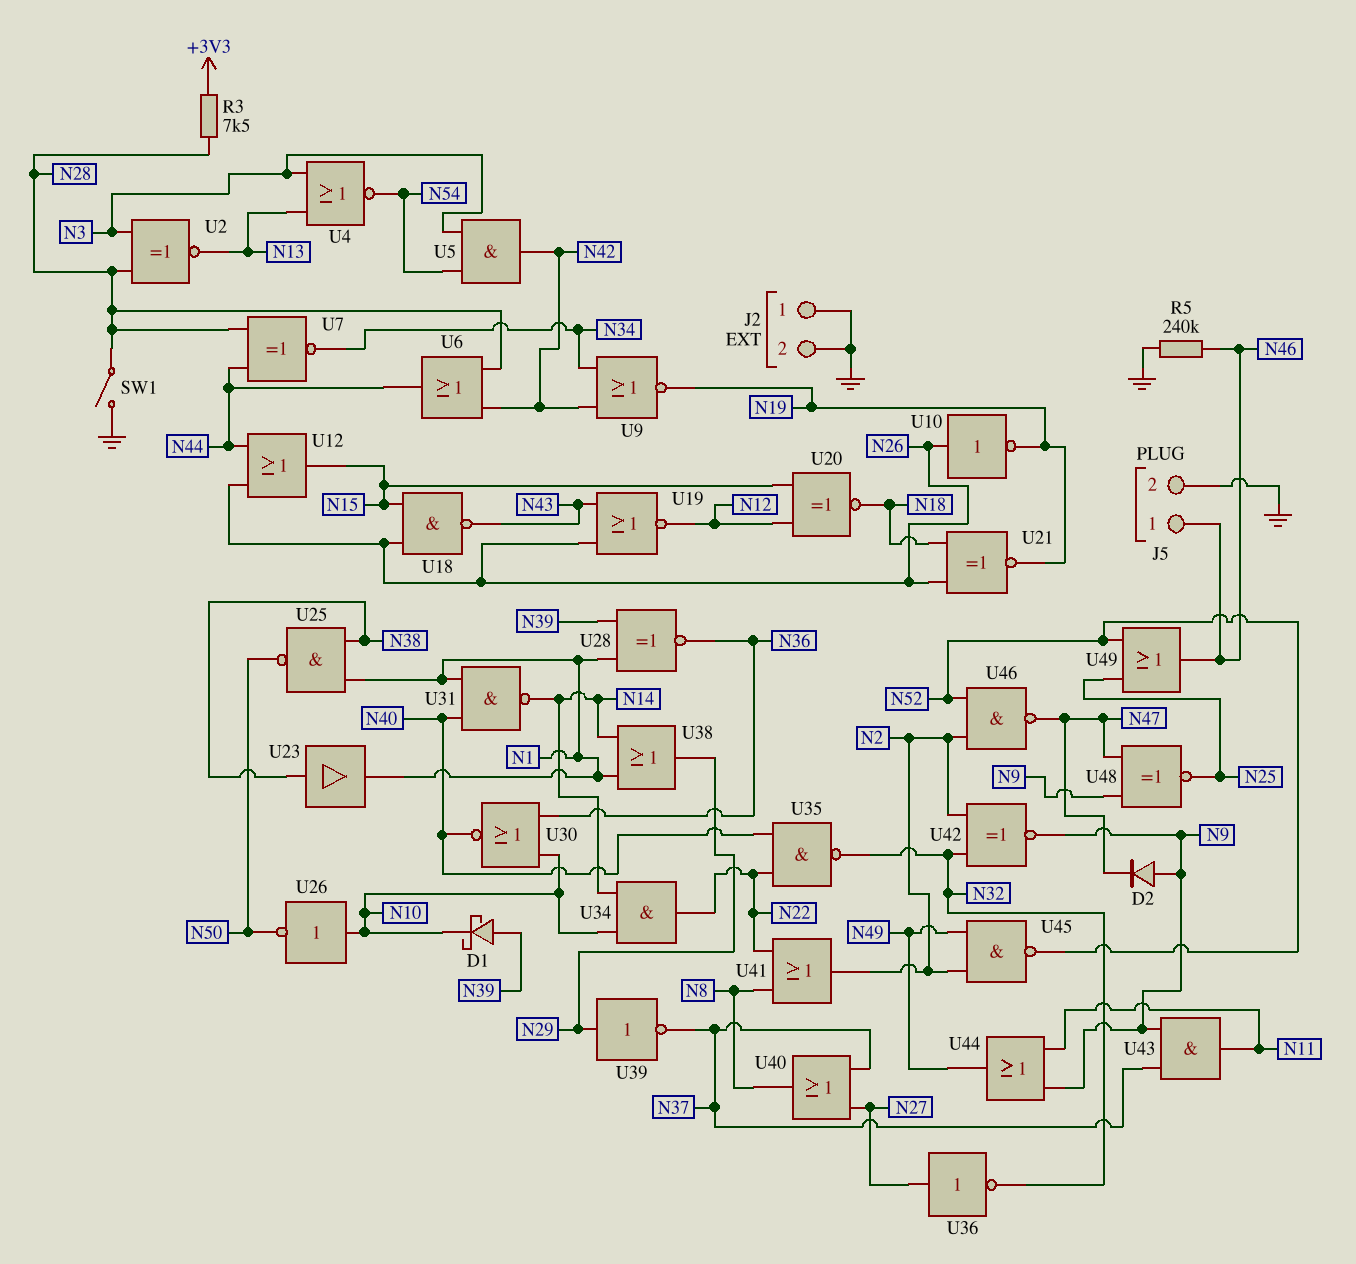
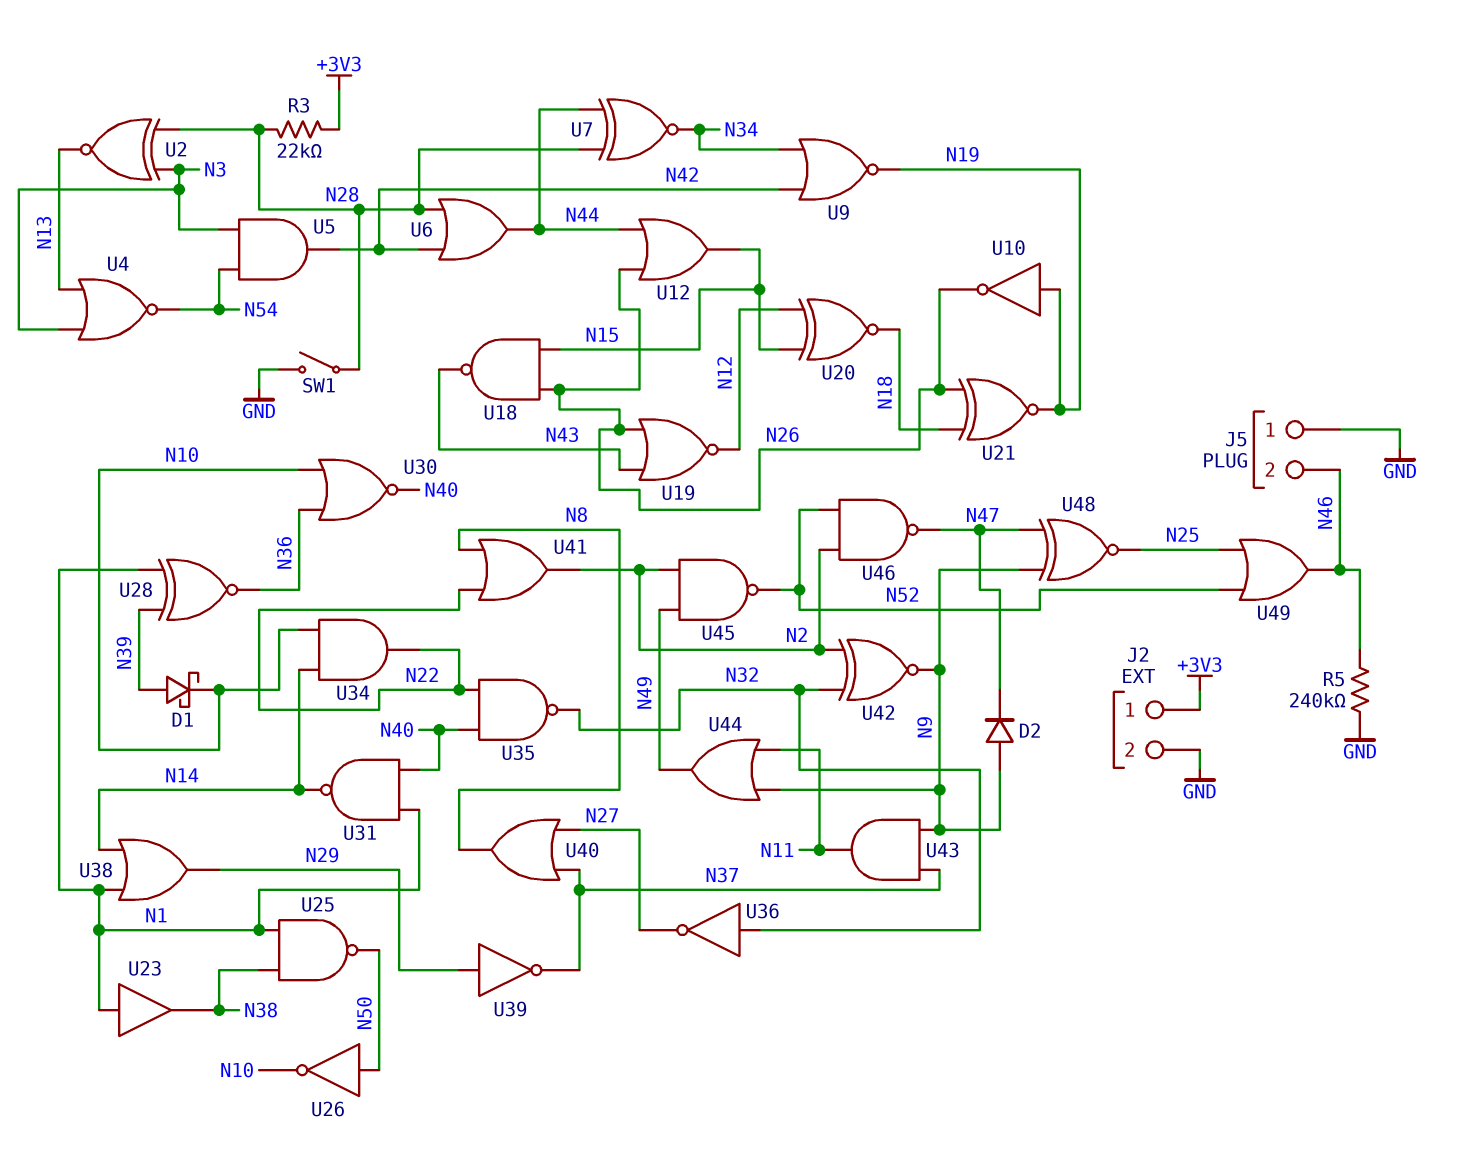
J2 pin 1: GND -> +3V3
J5 pin 1: N46 -> GND
J5 pin 2: GND -> N46
R3: 7.5k (+3V3, N28) -> 22k (+3V3, N28)
U10: NOT (in N26, out N19) -> NOT (in N19, out N26)
U23: buffer (in N38, out N1) -> buffer (in N1, out N38)
U26: NOT (in N10, out N50) -> NOT (in N50, out N10)
U36: NOT (in N27, out N32) -> NOT (in N32, out N27)

